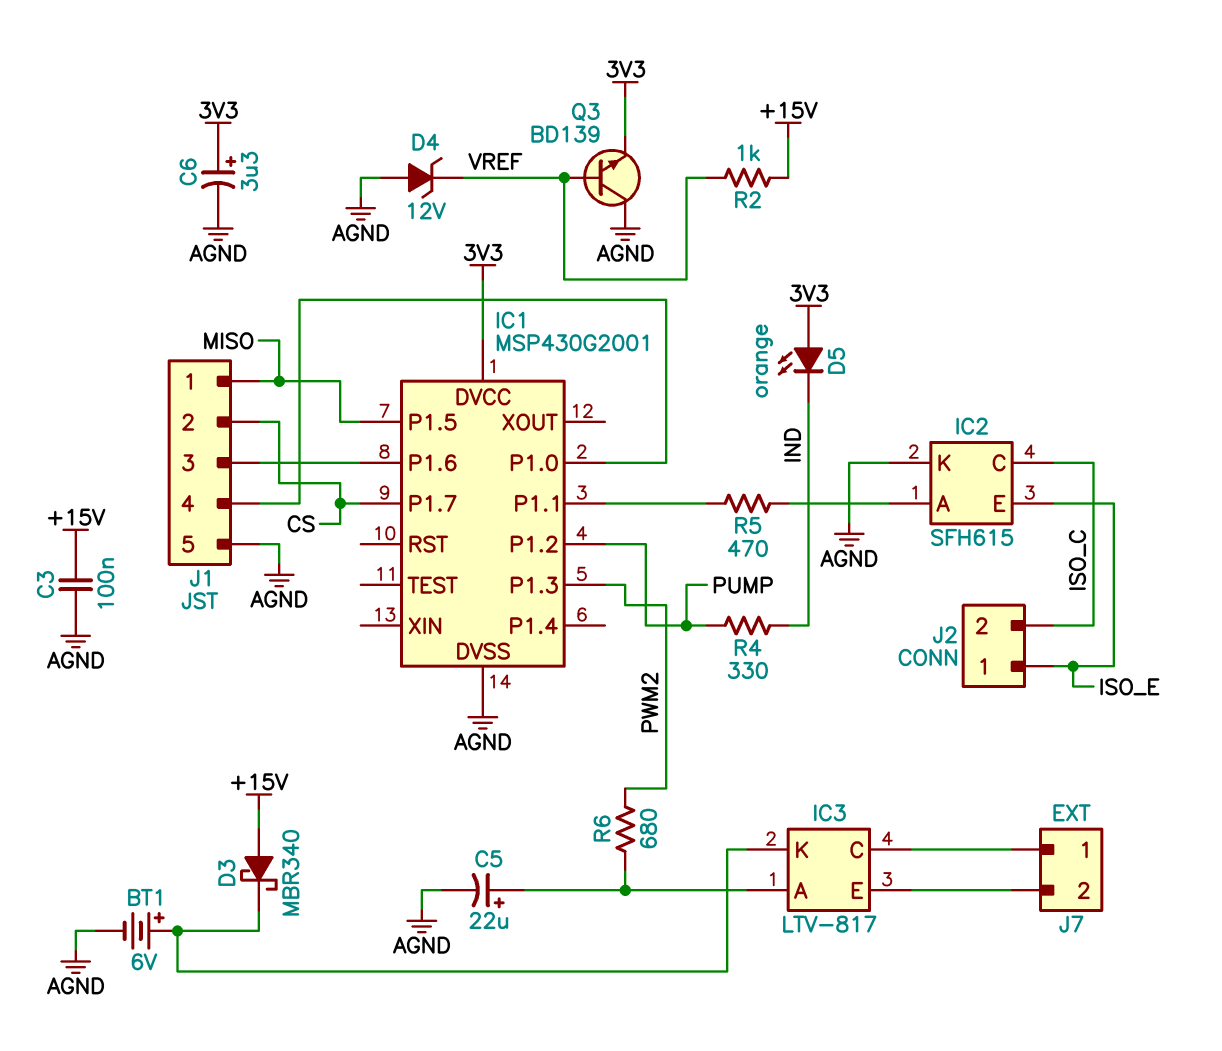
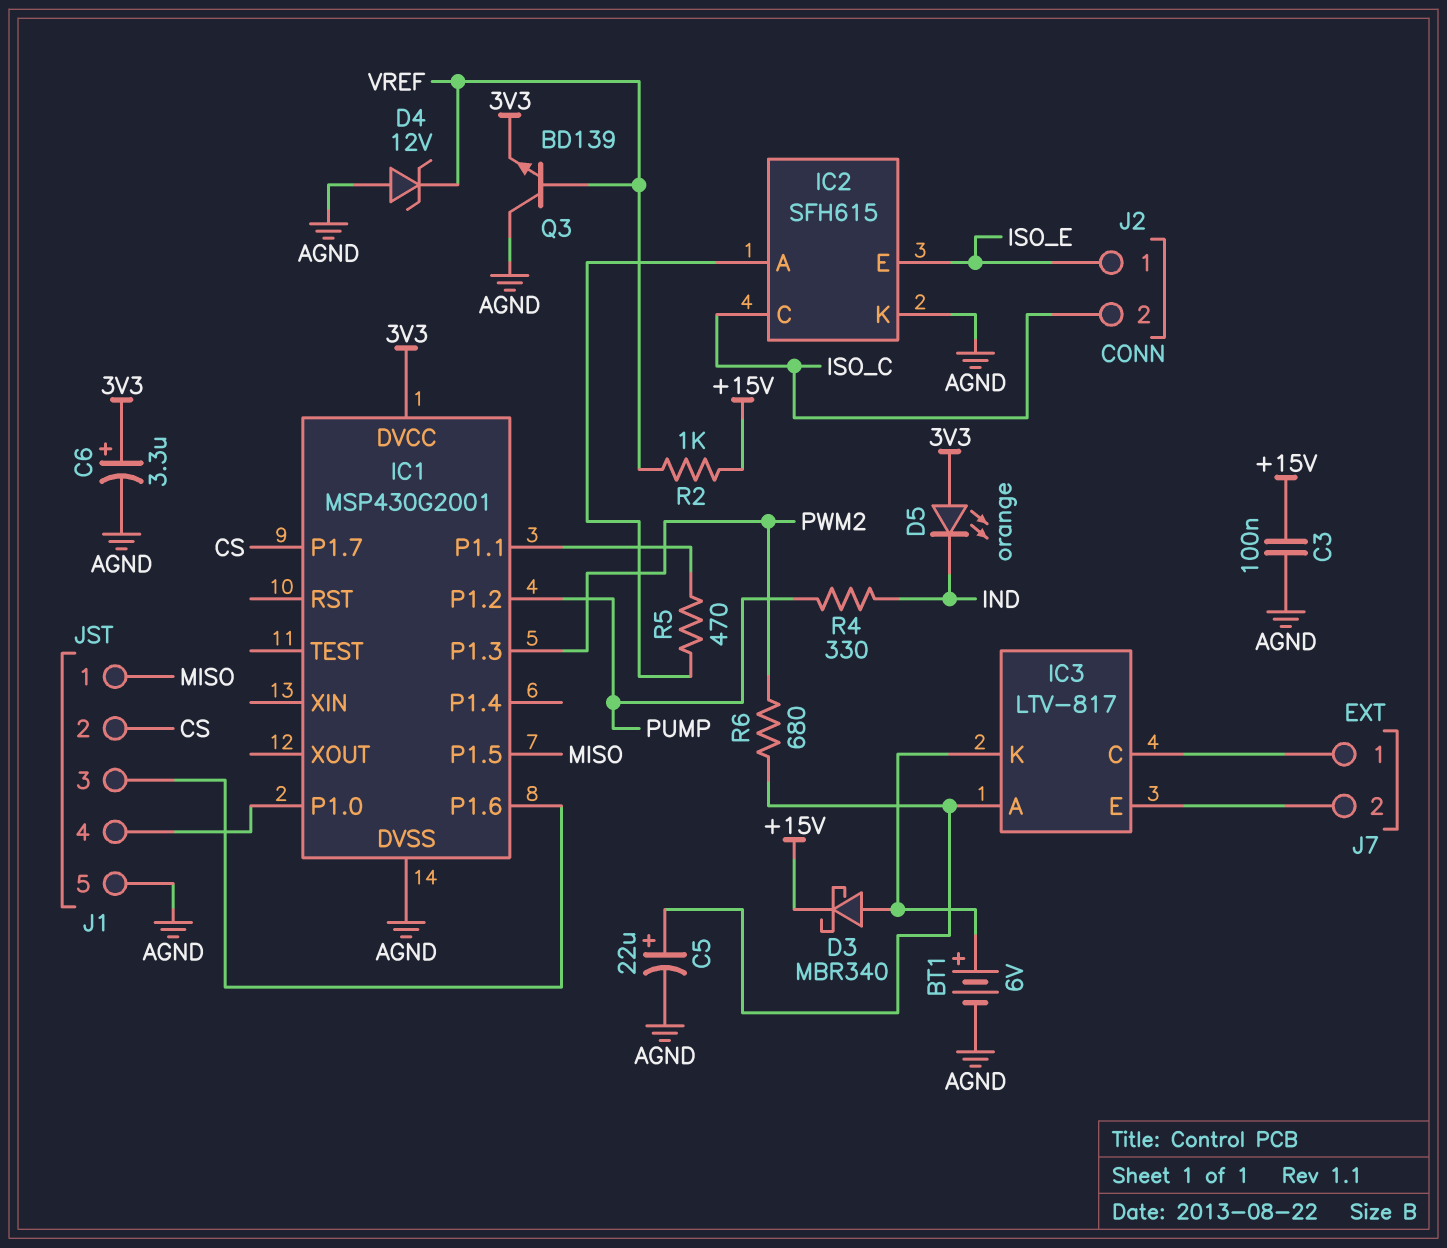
D3: schottky MBR340 (A +15V, K IC3/K) -> schottky MBR340 (A IC3/K, K +15V)

